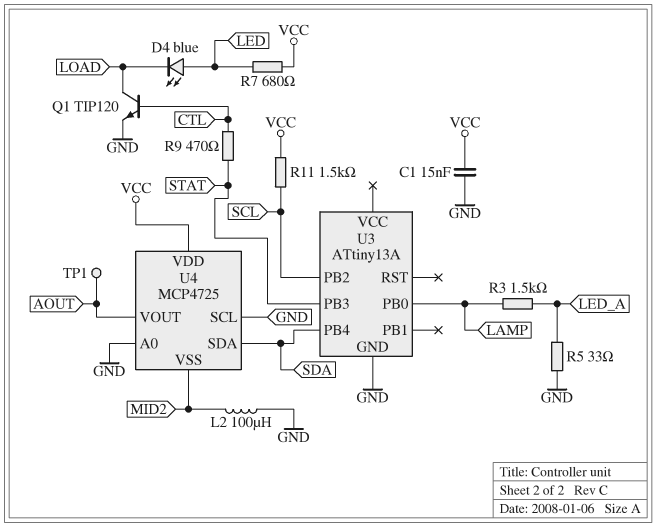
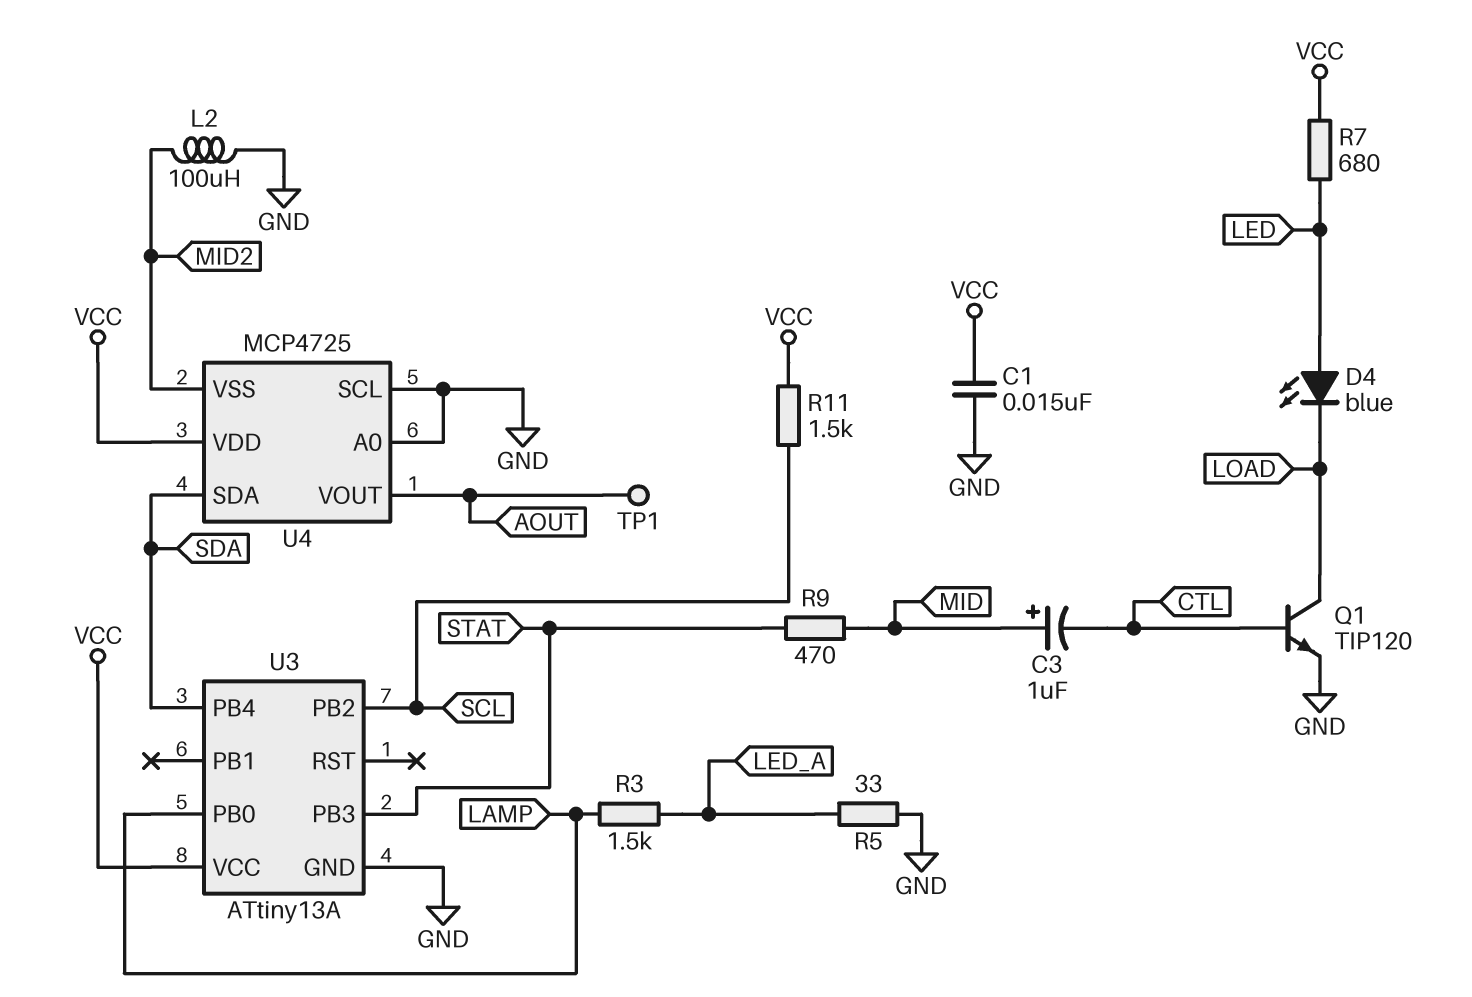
C3: none -> 1uF (plus MID, minus CTL)
R9: 470 (CTL, STAT) -> 470 (MID, STAT)
U3 pin VCC: none -> VCC

